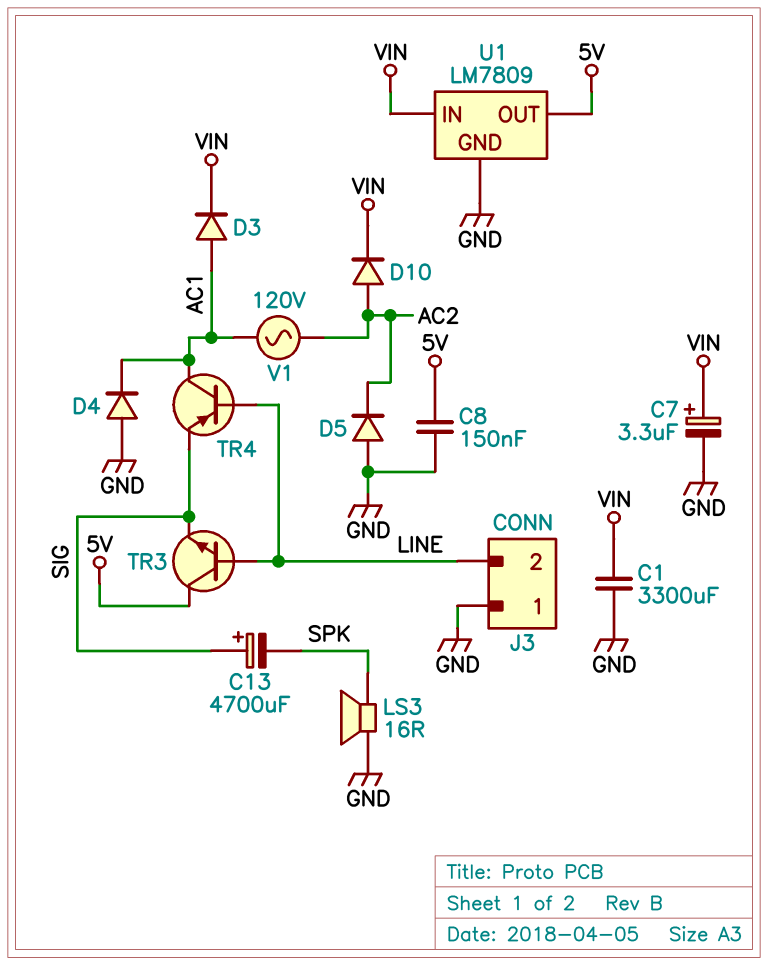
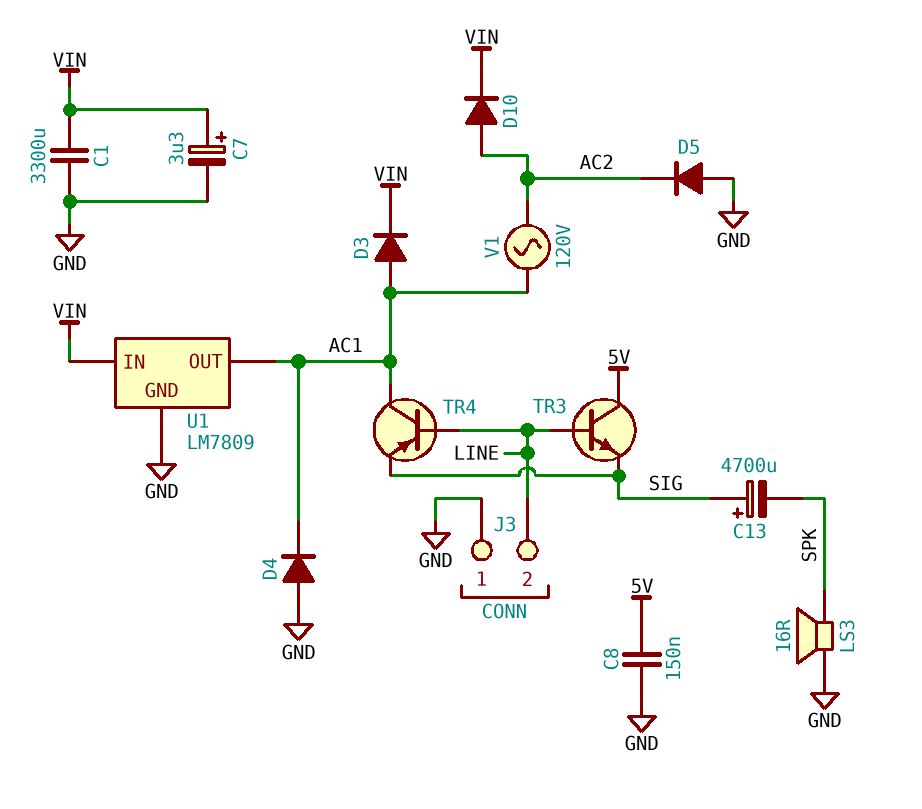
U1 pin OUT: 5V -> AC1

